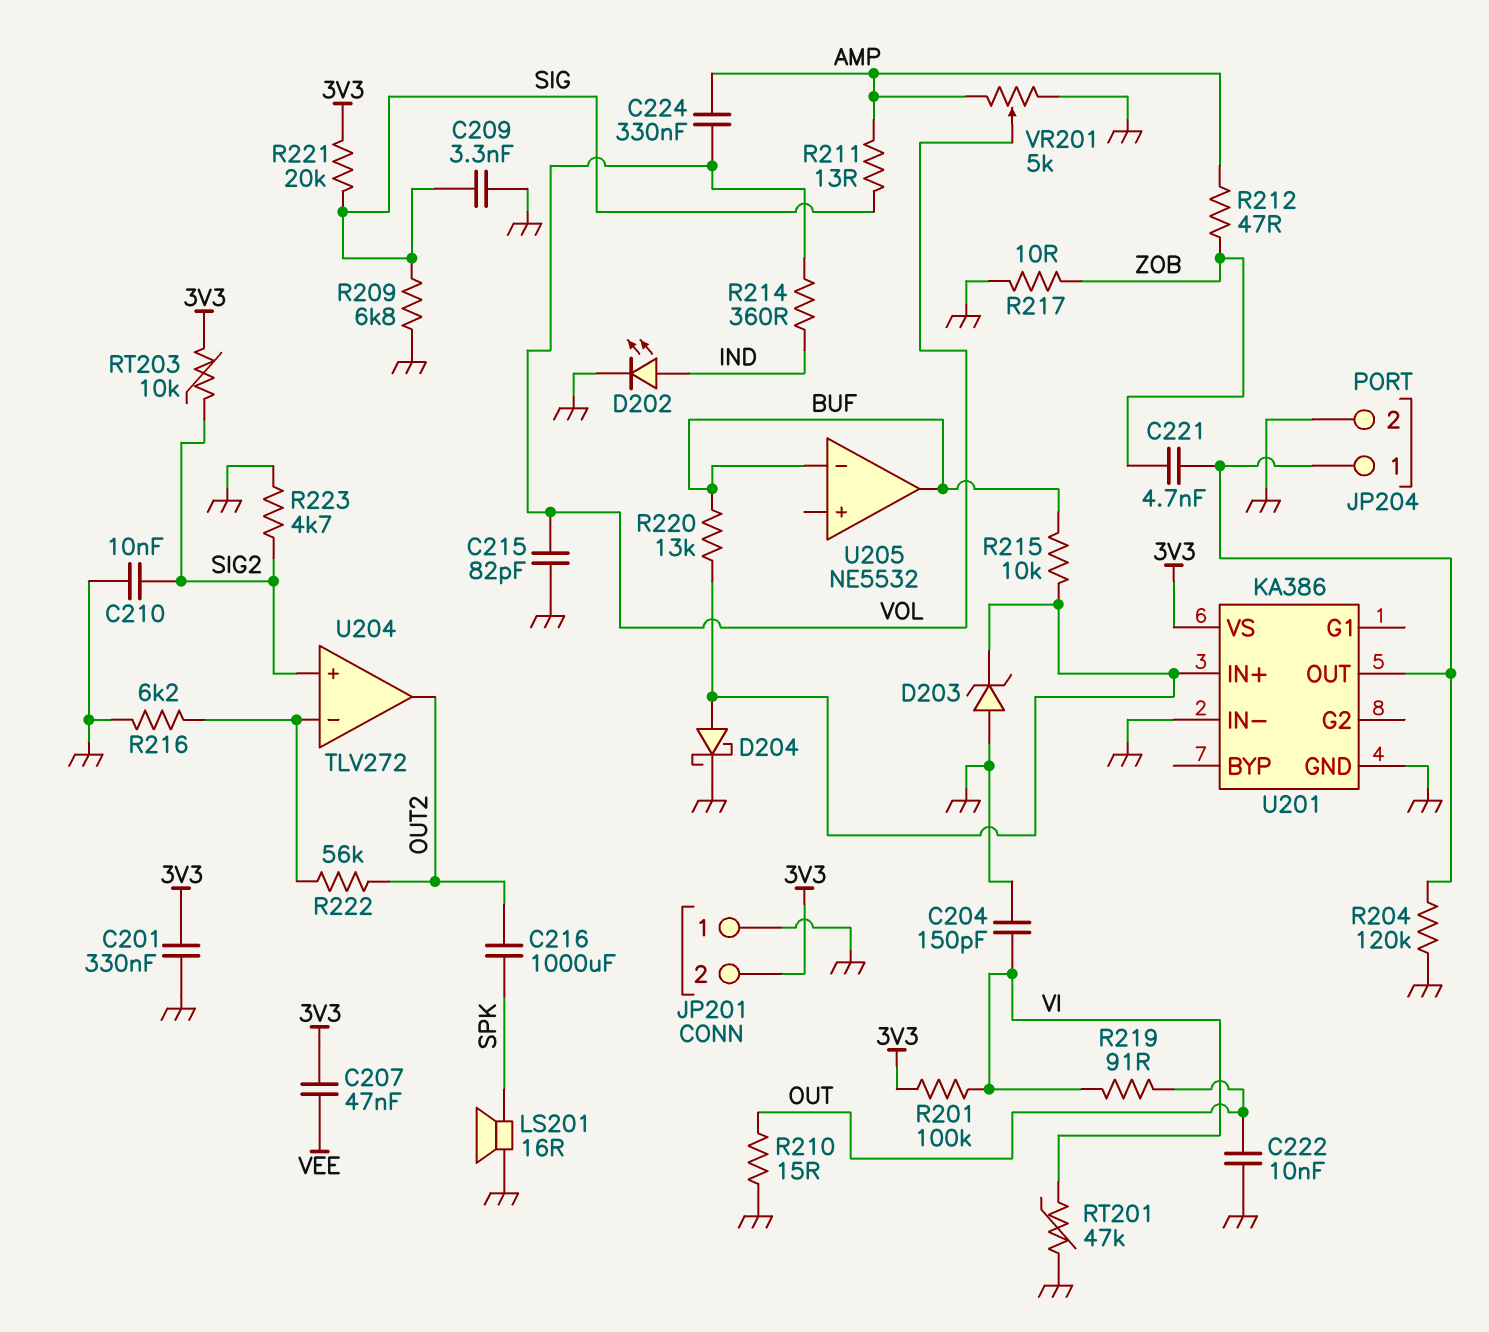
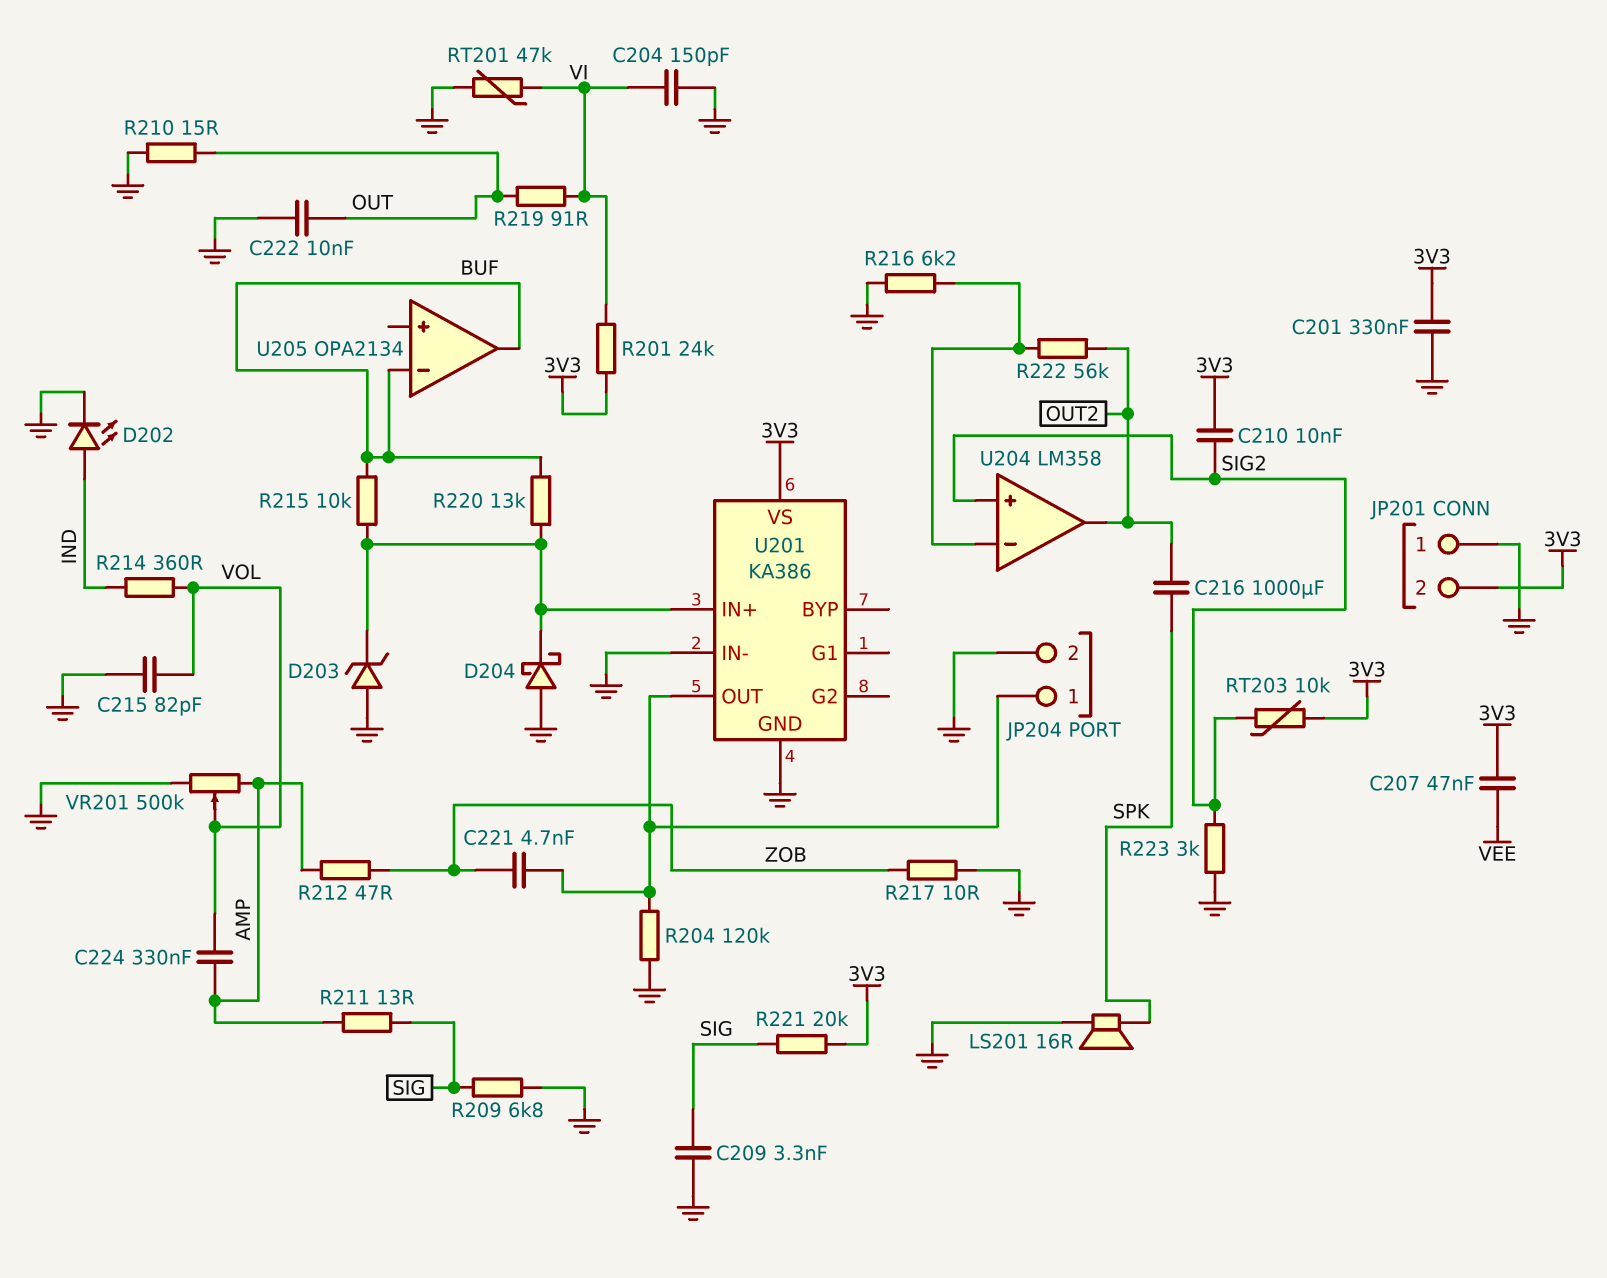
C210: 10nF (GND, SIG2) -> 10nF (3V3, SIG2)
D204: schottky (A U201/IN+, K GND) -> schottky (A GND, K U201/IN+)
R201: 100k (3V3, VI) -> 24k (3V3, VI)
R223: 4.7k (GND, SIG2) -> 3k (GND, SIG2)
U204: TLV272 -> LM358
U205: NE5532 -> OPA2134
VR201: 5k (AMP, GND, wiper VOL) -> 500k (AMP, GND, wiper VOL)

